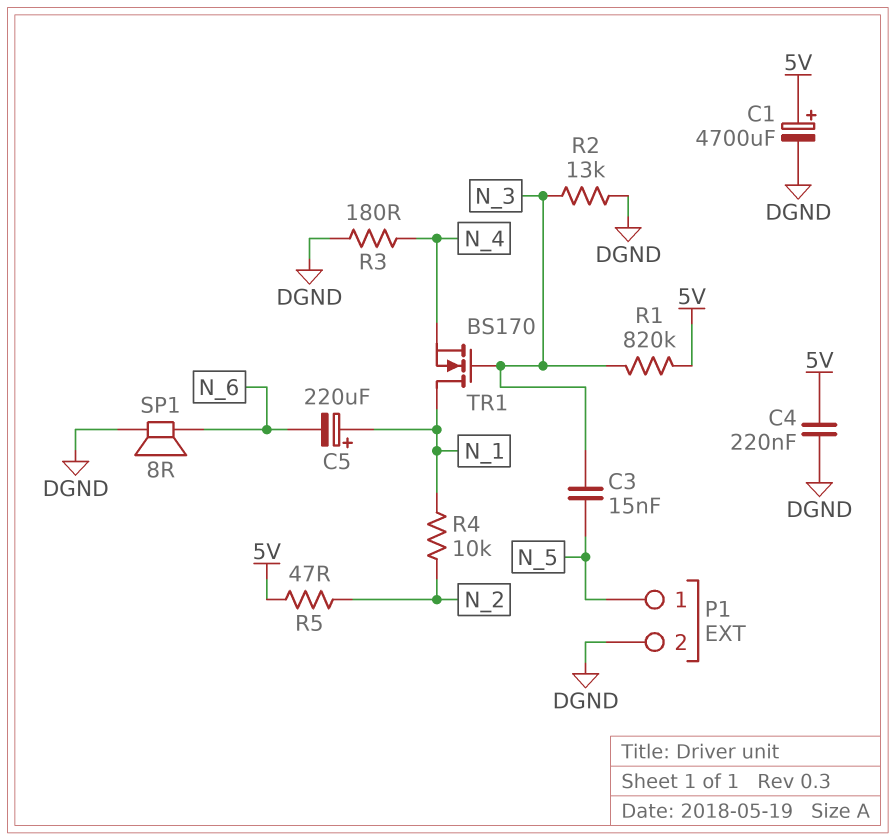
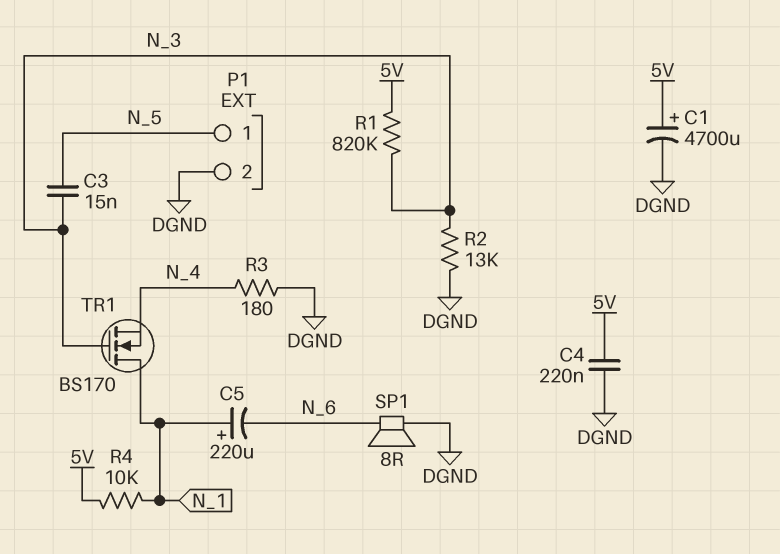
R4: 10k (N_1, N_2) -> 10k (5V, N_1)
R5: 47 (5V, N_2) -> none

